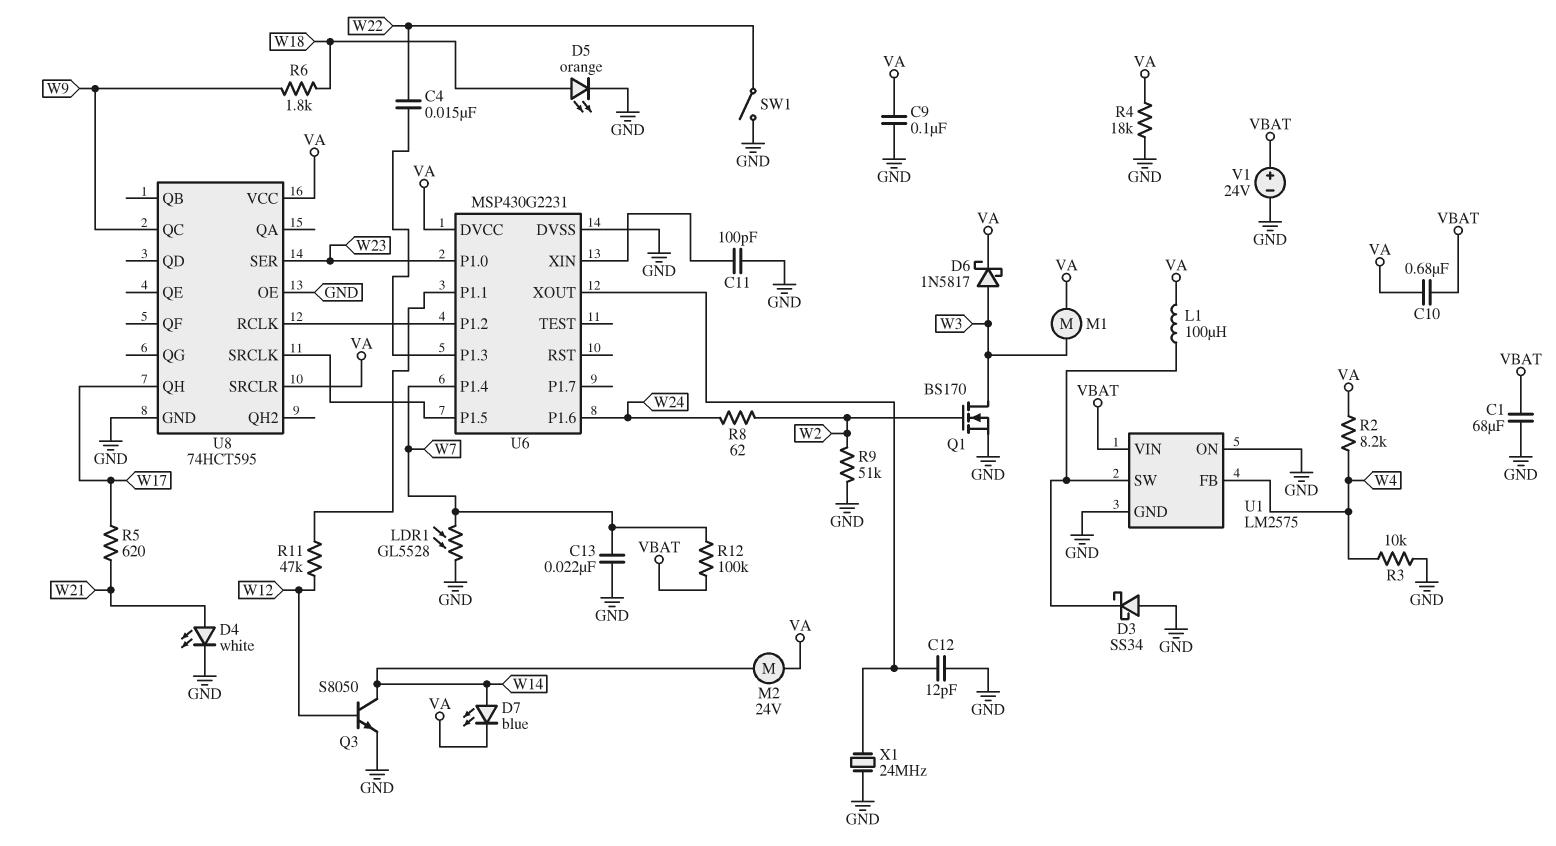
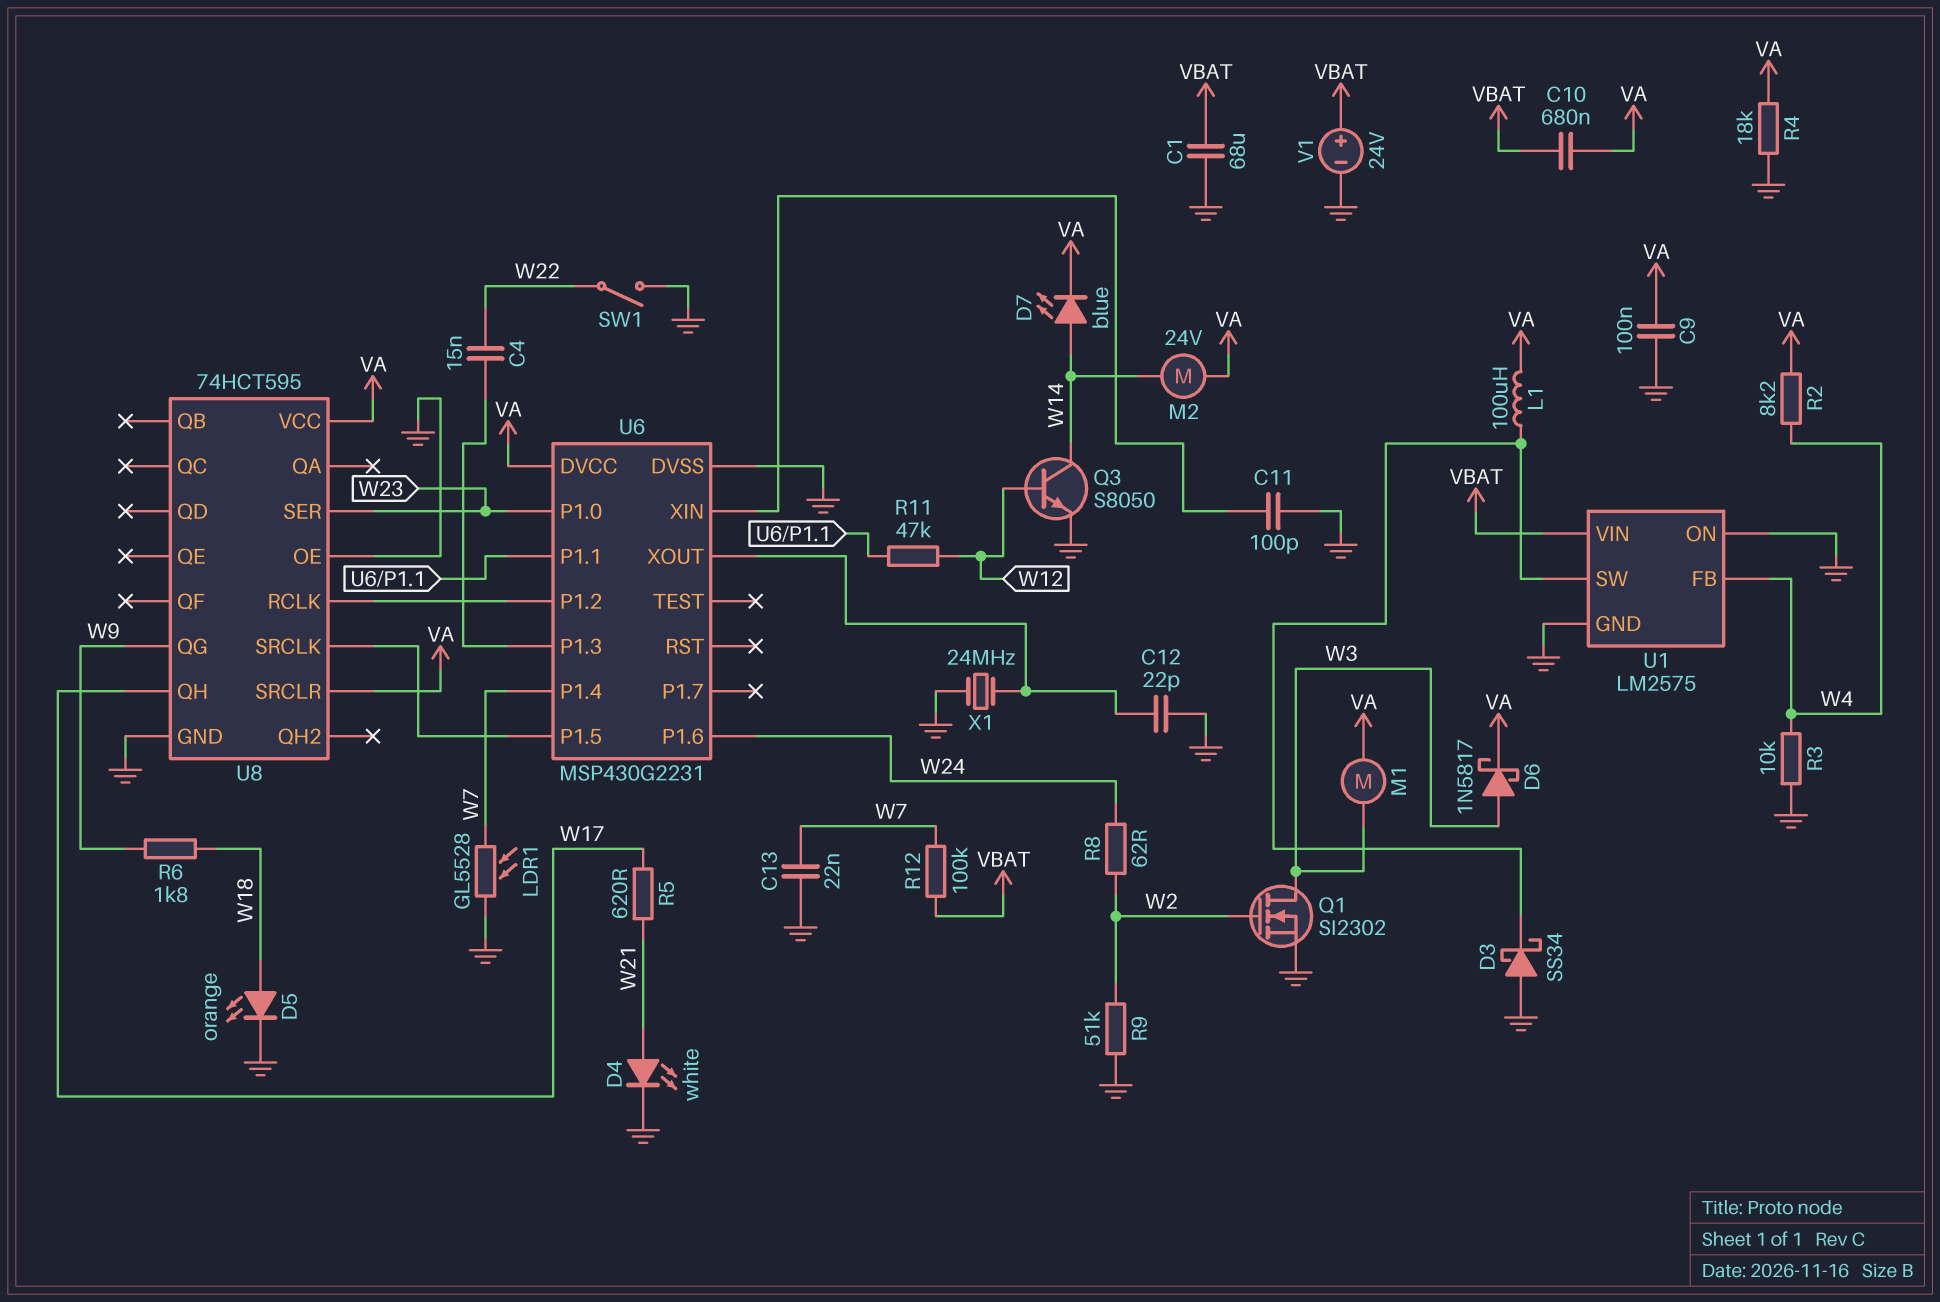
C12: 12pF (GND, U6/XOUT) -> 22pF (GND, U6/XOUT)
Q1: NMOS BS170 (G W2, D W3, S GND) -> NMOS SI2302 (G W2, D W3, S GND)
U8 pin QC: W9 -> none
U8 pin QG: none -> W9

